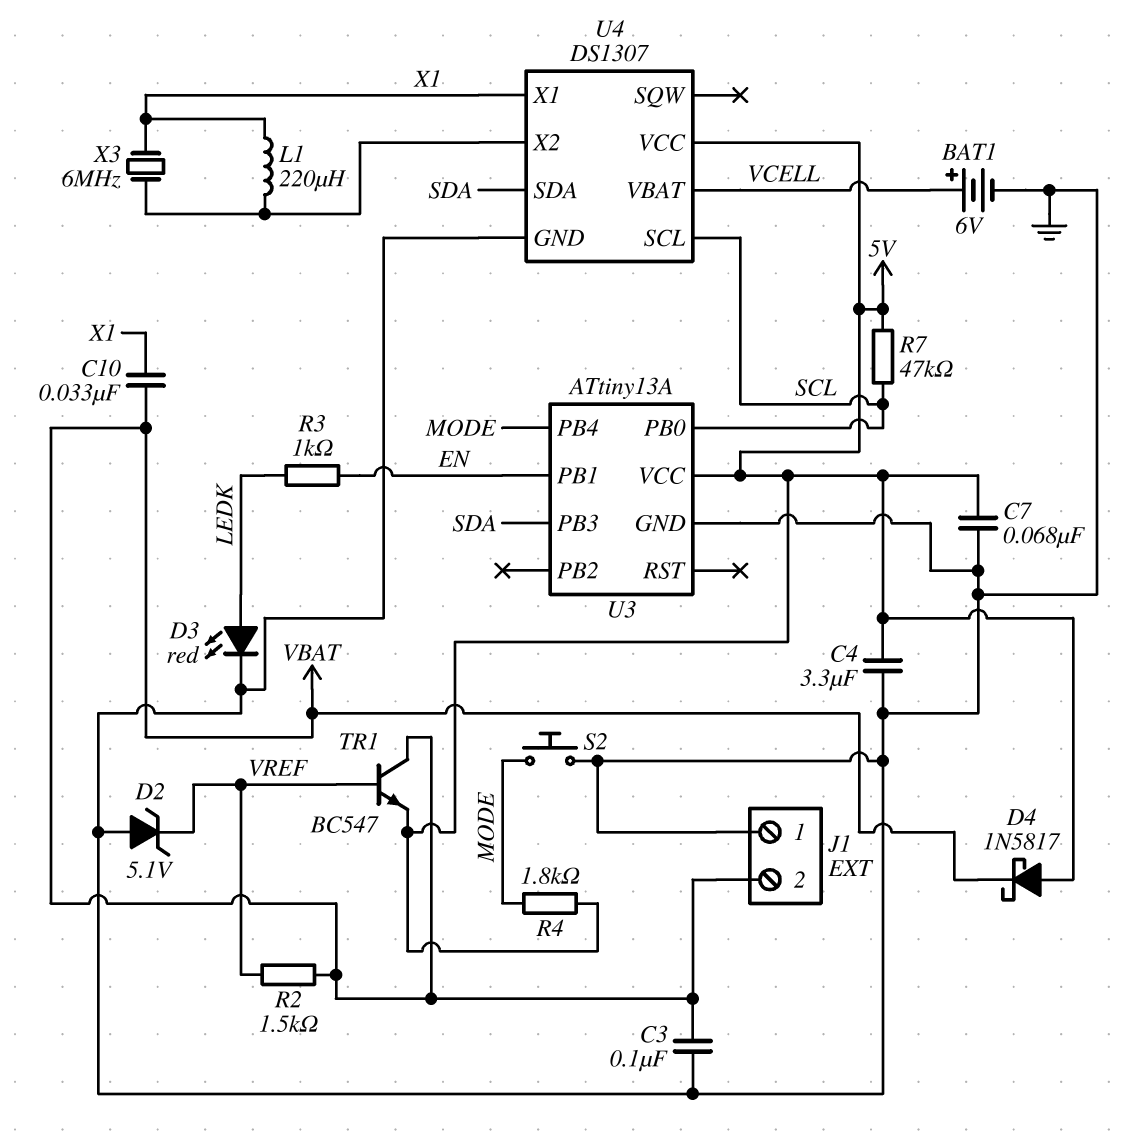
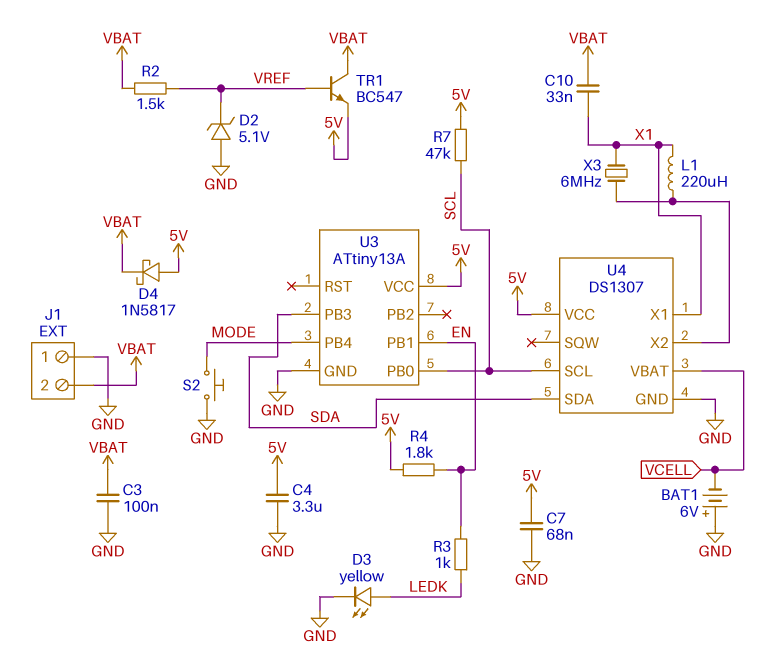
BAT1: 6V (plus VCELL, minus GND) -> 6V (plus GND, minus VCELL)
D3: LED red (A LEDK, K GND) -> LED yellow (A LEDK, K GND)
R4: 1.8k (5V, MODE) -> 1.8k (5V, EN)

